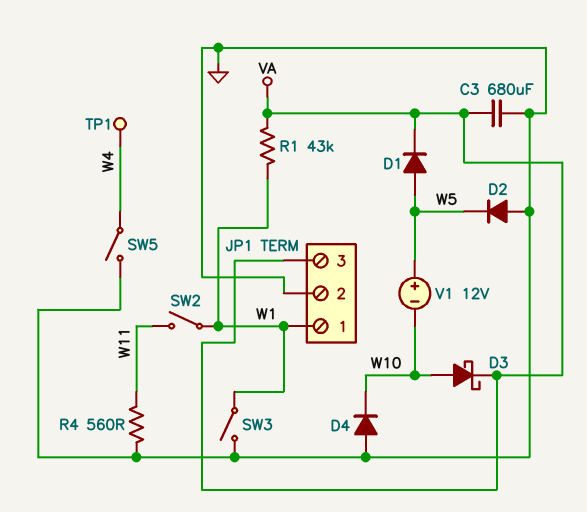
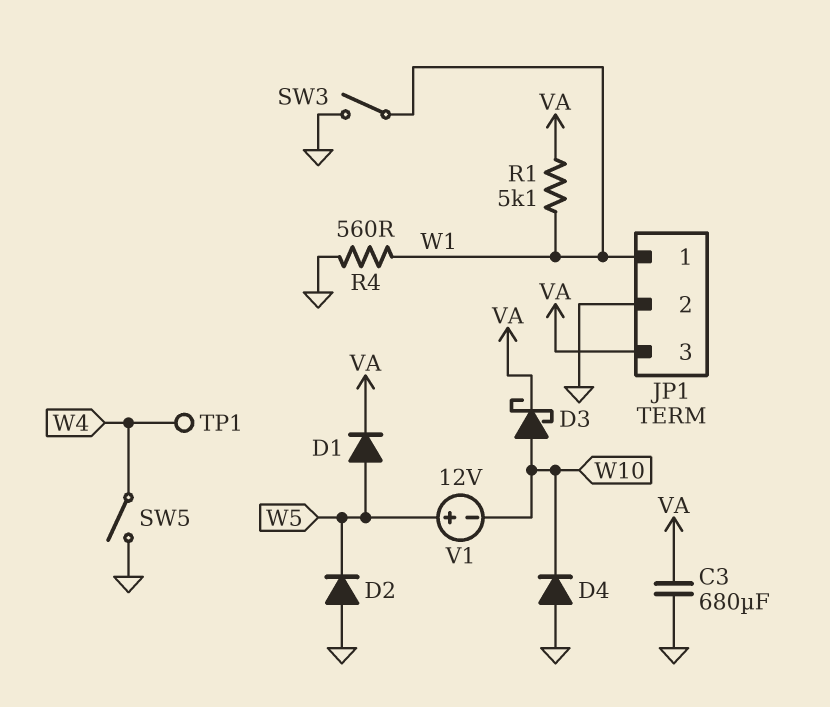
R1: 43k (VA, W1) -> 5.1k (VA, W1)
R4: 560 (GND, W11) -> 560 (GND, W1)
SW2: switch (W1, W11) -> none

